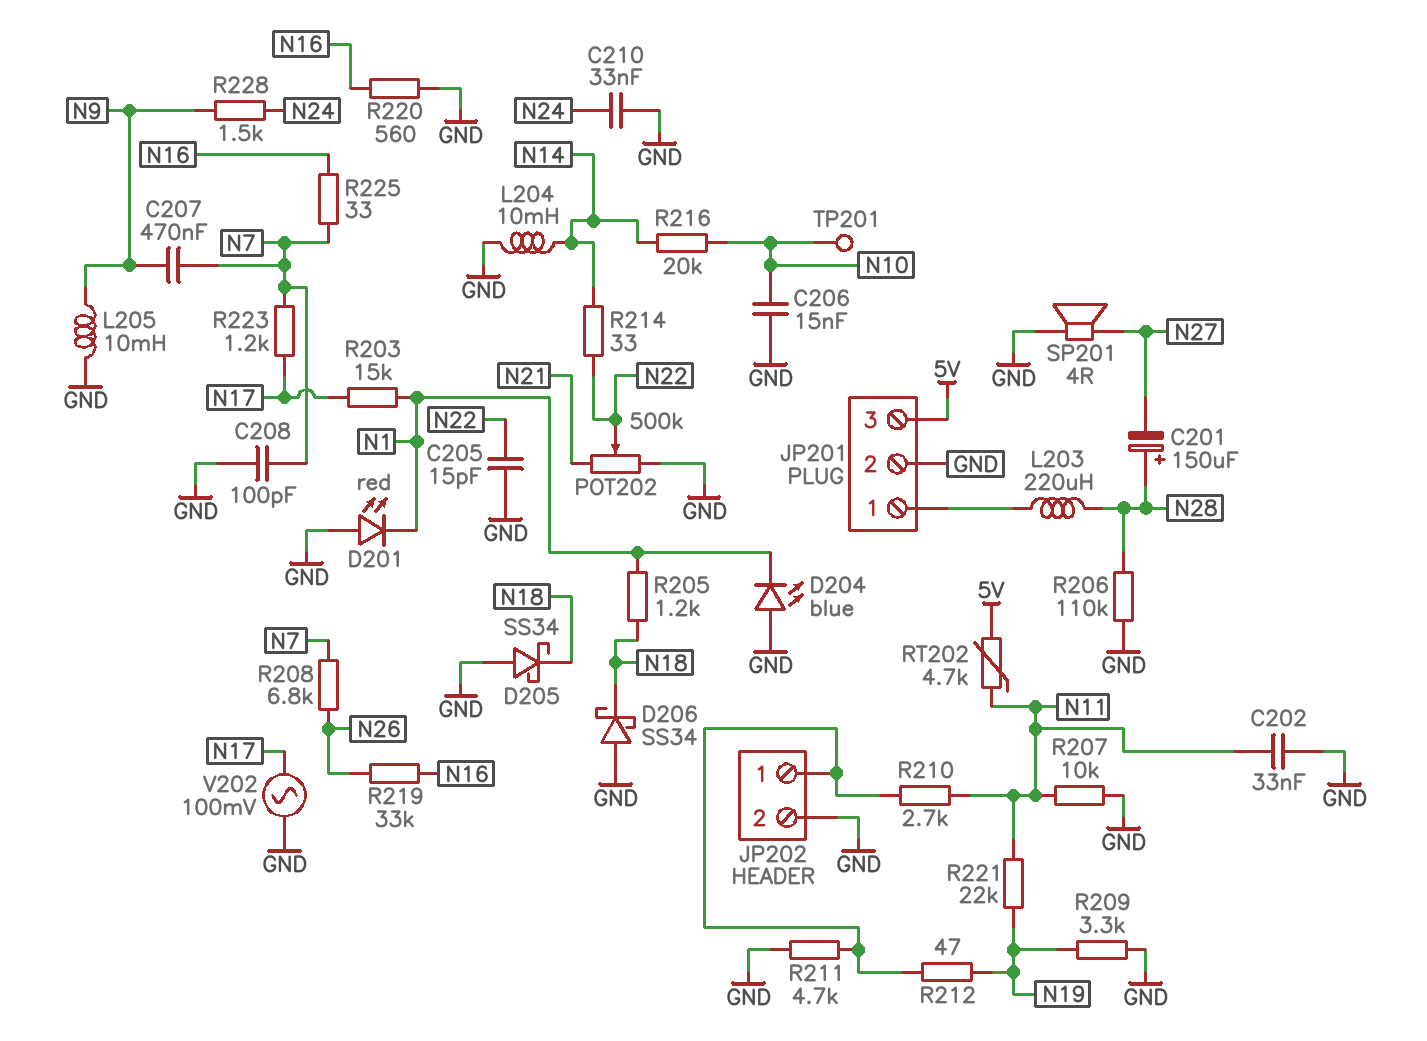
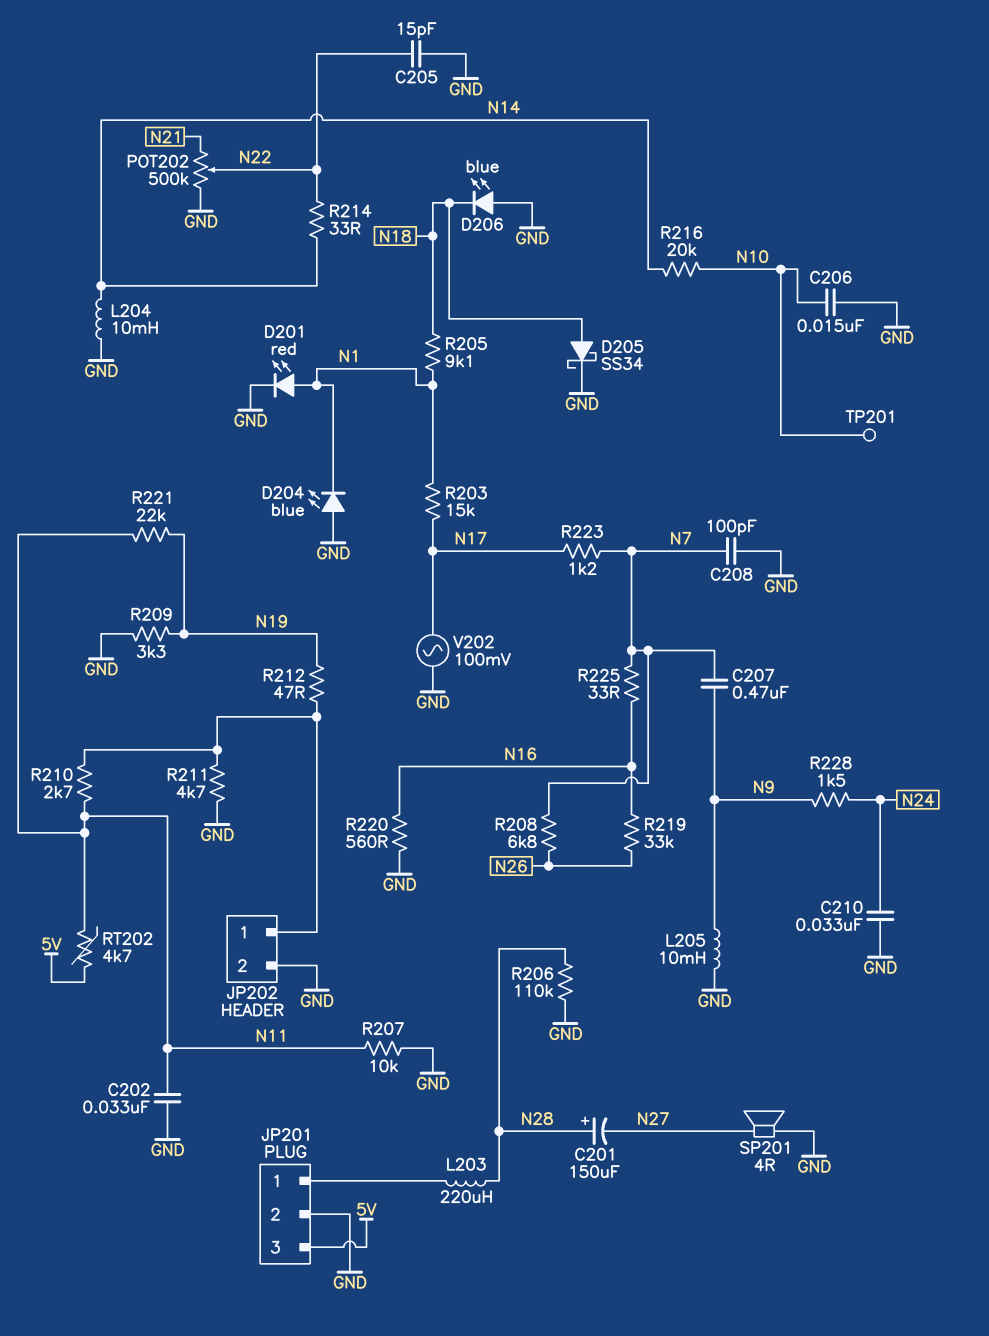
D201: LED red (A GND, K N1) -> LED red (A N1, K GND)
D205: schottky SS34 (A GND, K N18) -> schottky SS34 (A N18, K GND)
D206: schottky SS34 (A GND, K N18) -> LED blue (A GND, K N18)
R205: 1.2k (N1, N18) -> 9.1k (N1, N18)

